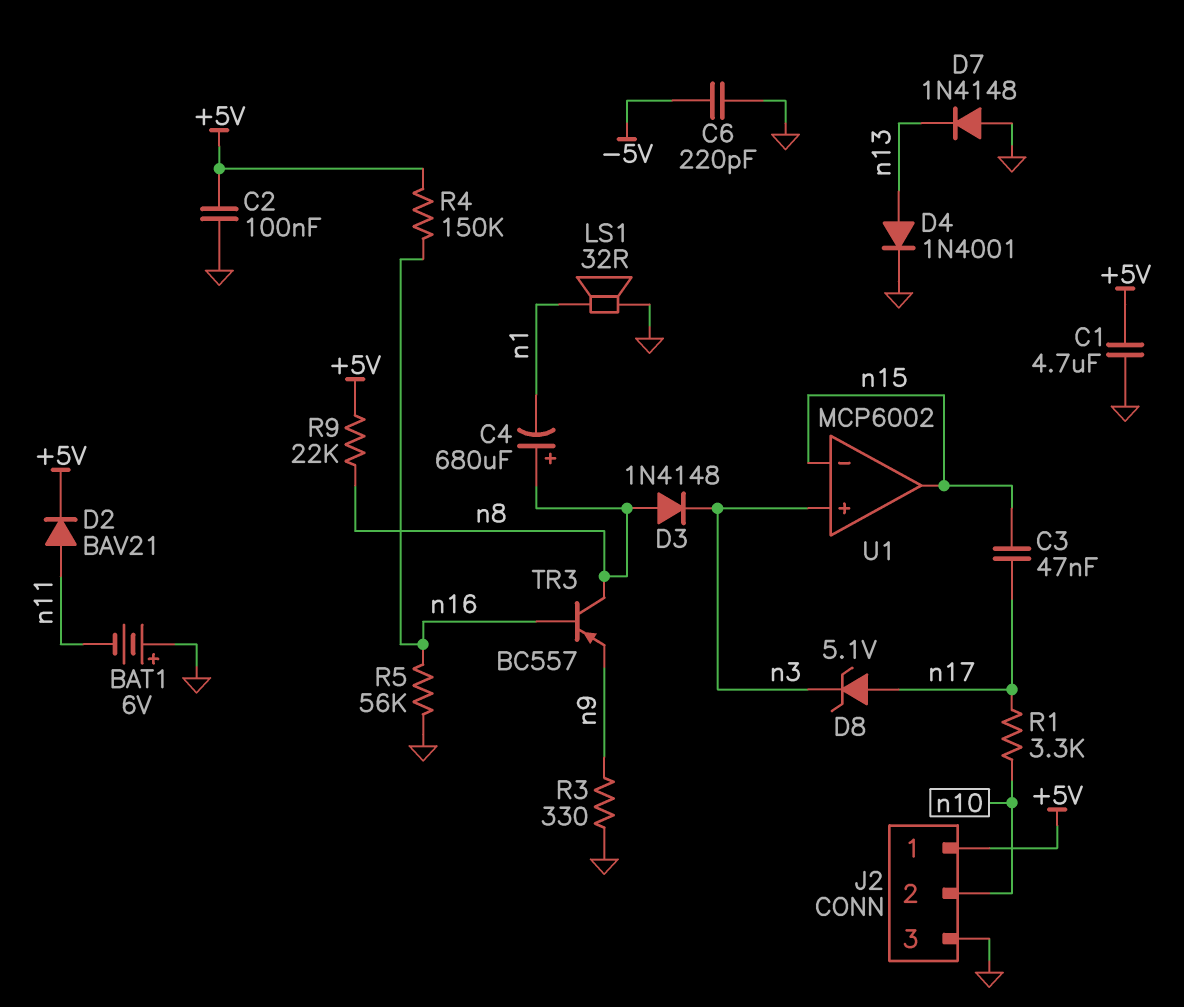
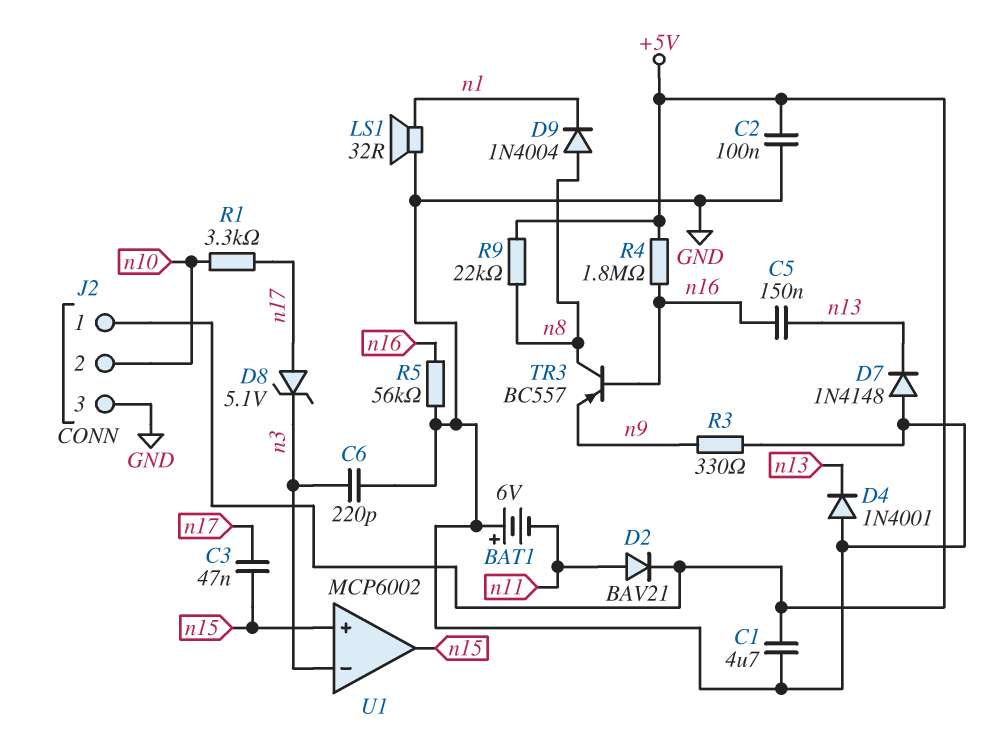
C4: 680uF (plus n8, minus n1) -> none
C5: none -> 150nF (n13, n16)
C6: 220pF (-5V, GND) -> 220pF (GND, n3)
D3: diode 1N4148 (A n8, K n3) -> none
D4: diode 1N4001 (A n13, K GND) -> diode 1N4001 (A GND, K n13)
D9: none -> diode 1N4004 (A n8, K n1)
R4: 150k (+5V, n16) -> 1.8M (+5V, n16)
U1 pin in+: n3 -> n15
U1 pin in-: n15 -> n3

